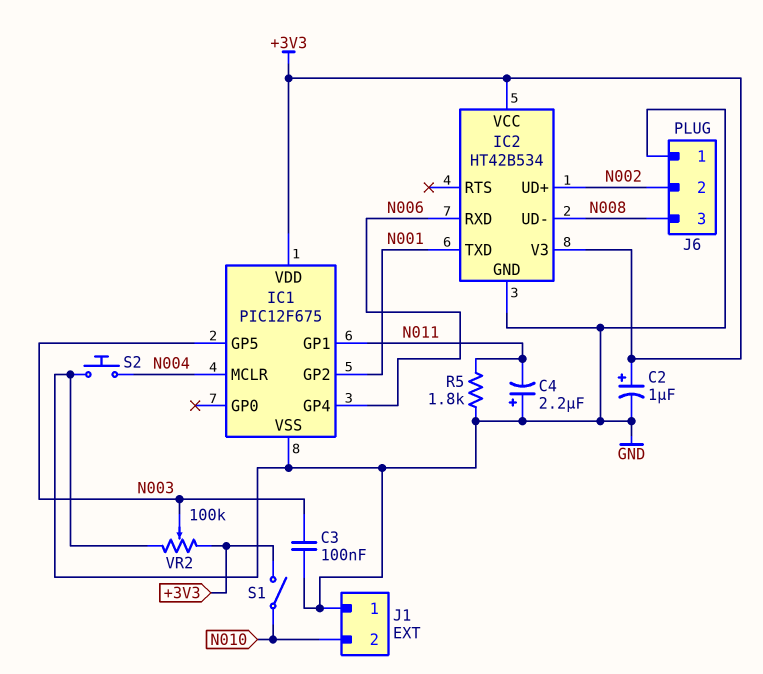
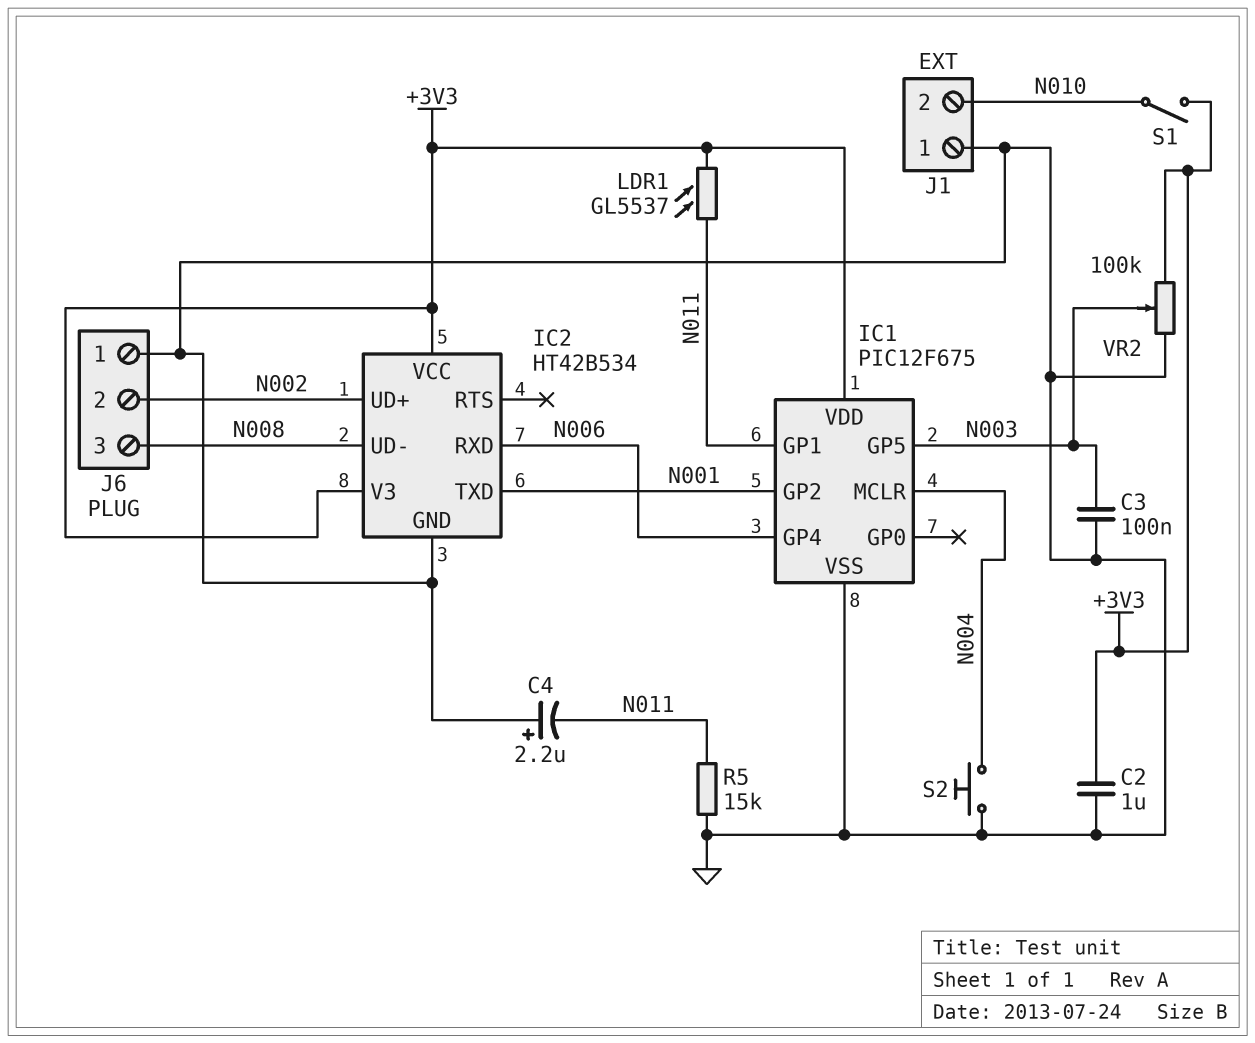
C2: 1uF (plus +3V3, minus GND) -> 1uF (+3V3, GND)
LDR1: none -> GL5537 (+3V3, N011)
R5: 1.8k (GND, N011) -> 15k (GND, N011)

